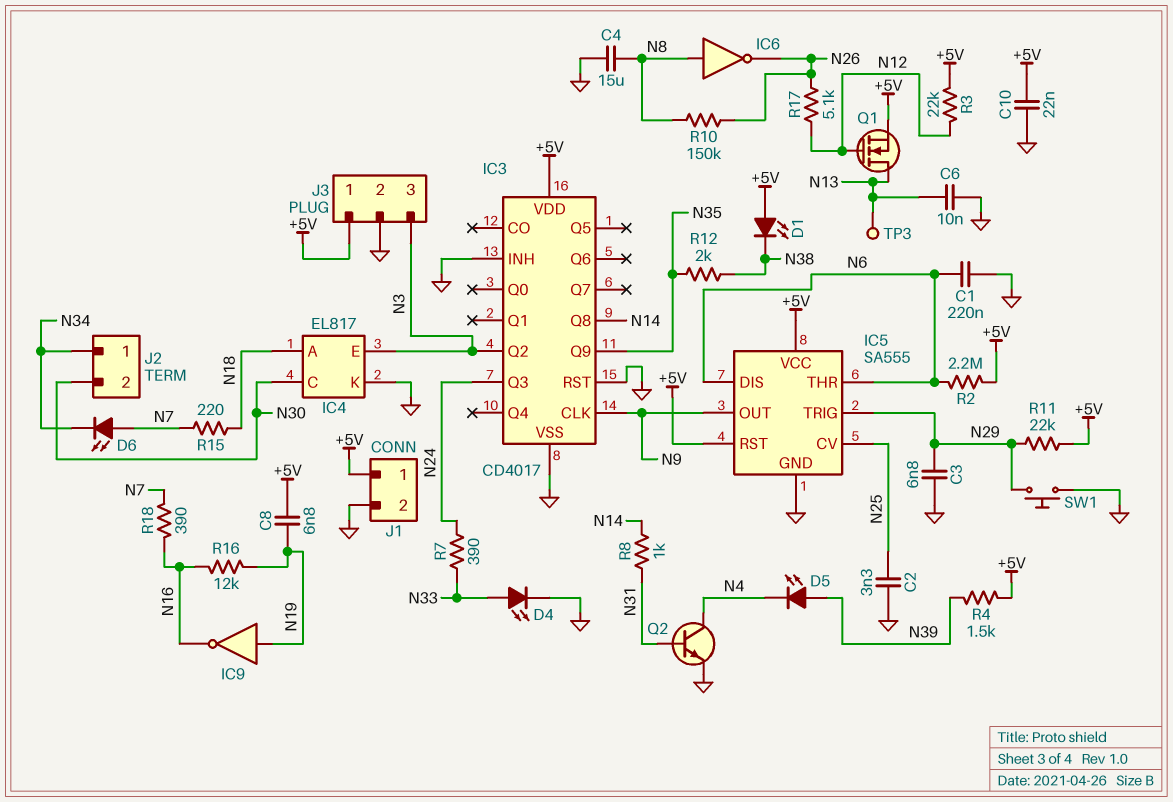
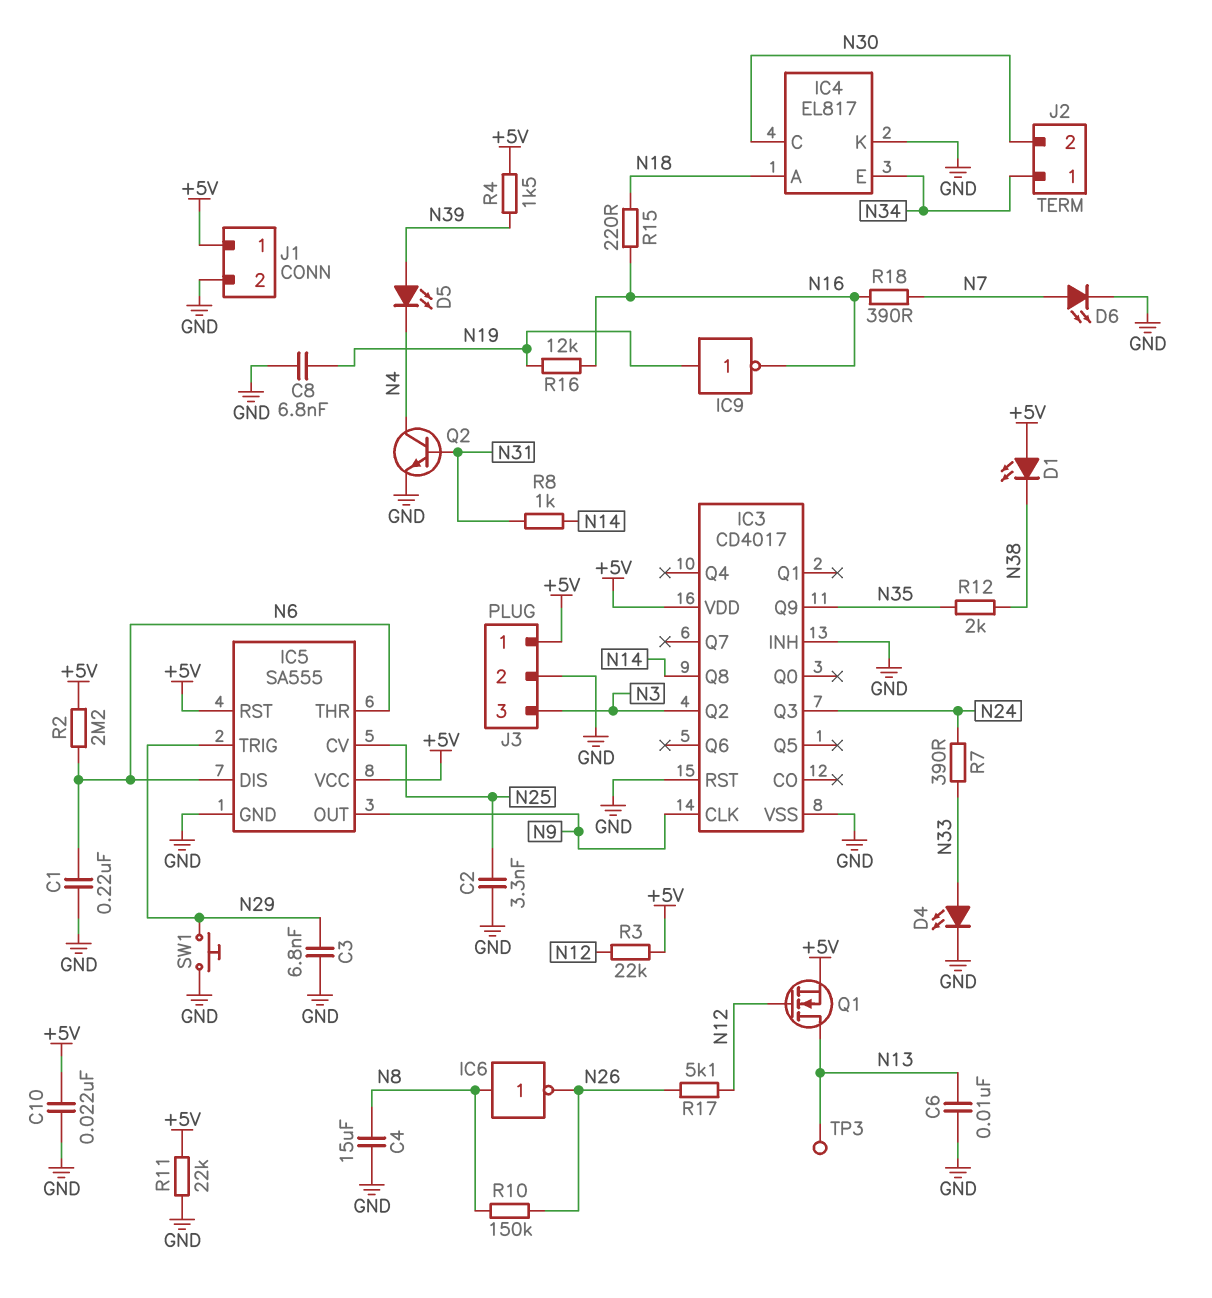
C8: 6.8nF (+5V, N19) -> 6.8nF (GND, N19)
D6: LED (A N7, K N34) -> LED (A N7, K GND)
IC4 pin E: N3 -> N34
R11: 22k (+5V, N29) -> 22k (+5V, GND)
R15: 220 (N7, N18) -> 220 (N16, N18)

